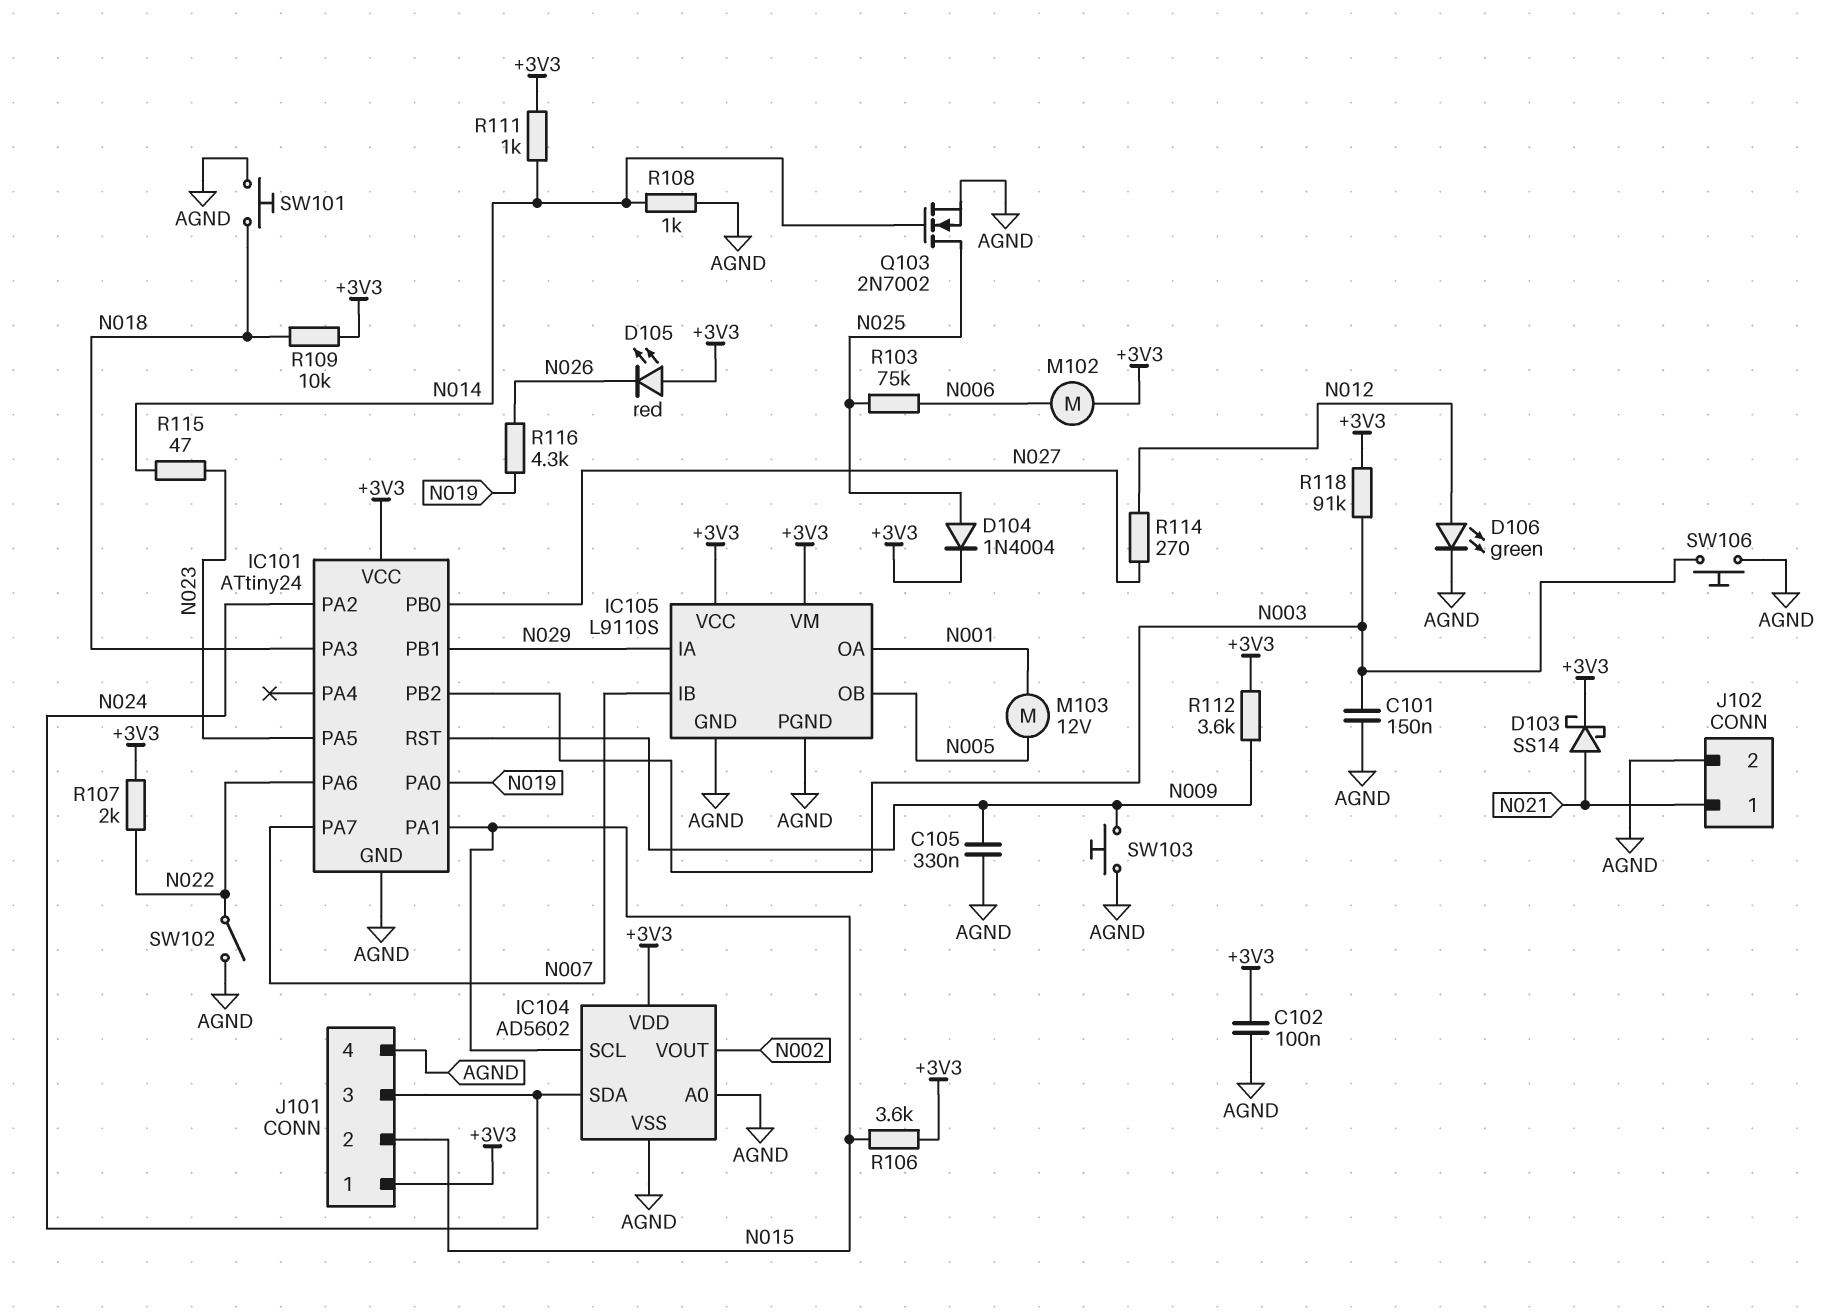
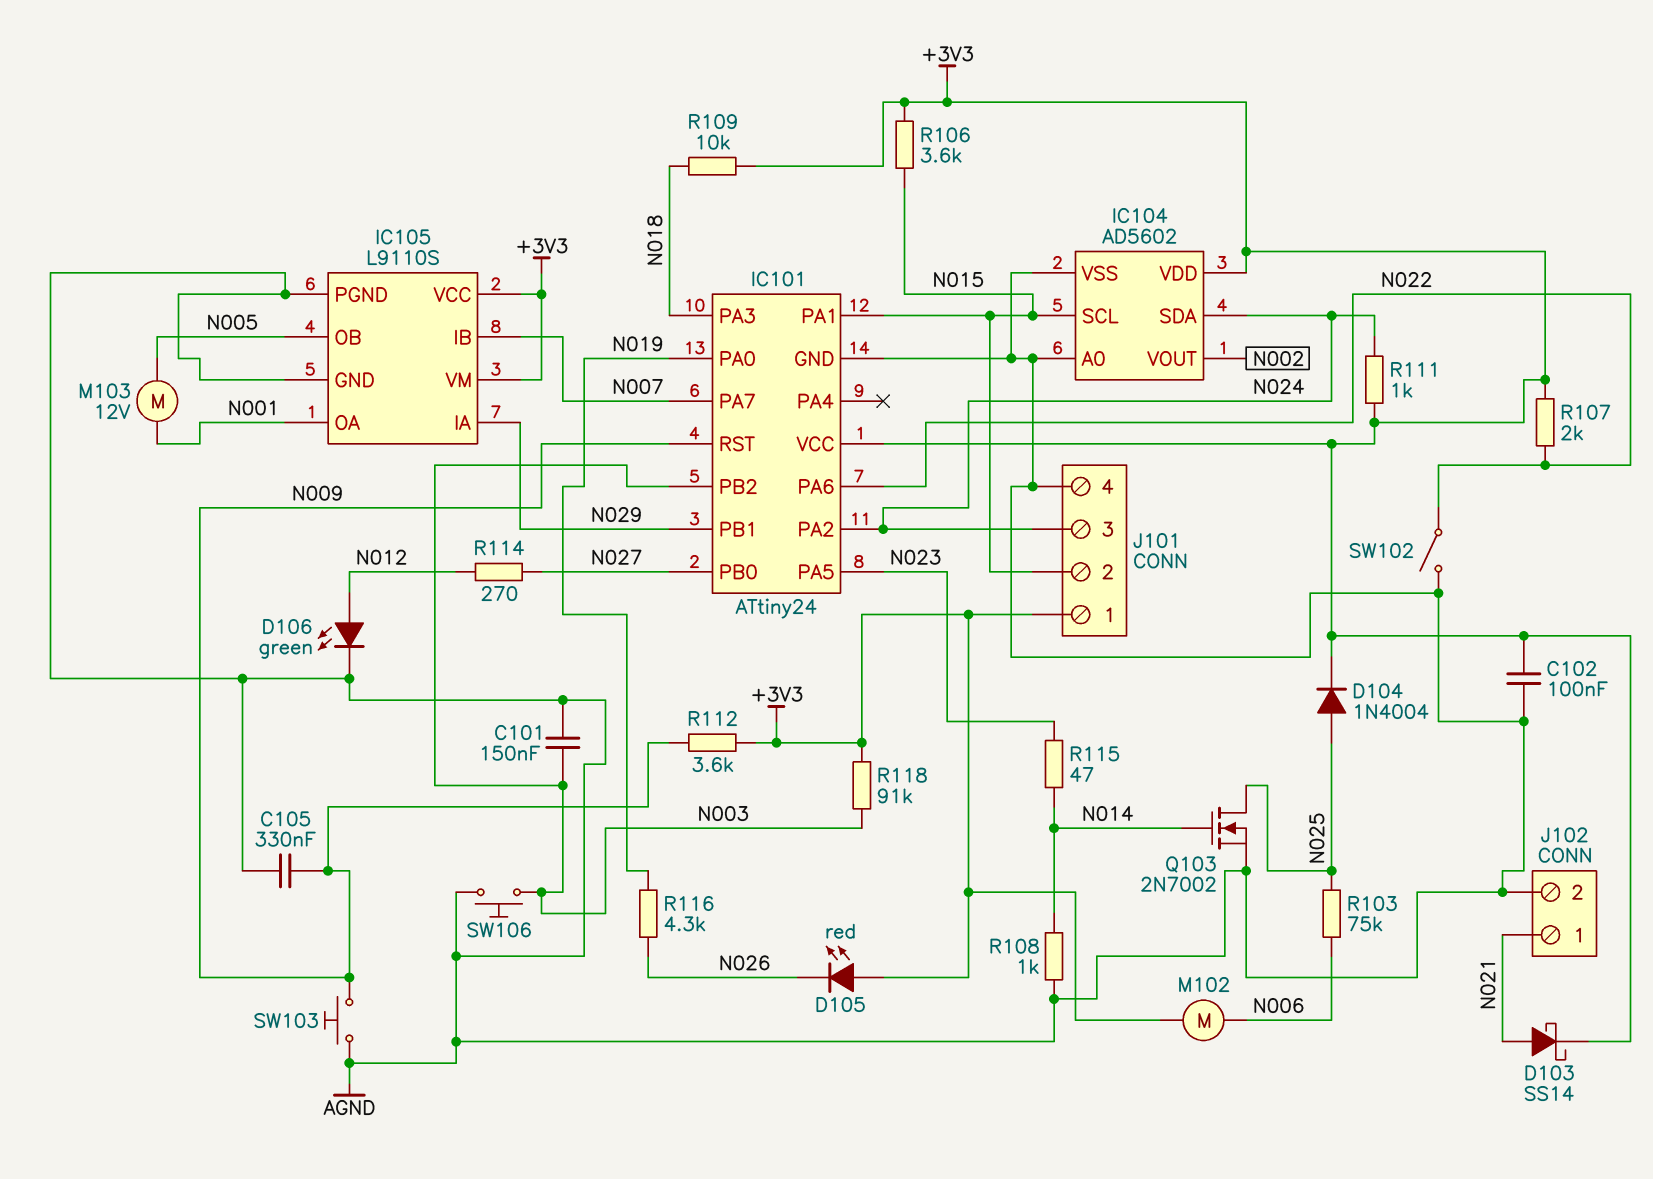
R111: 1k (+3V3, N014) -> 1k (+3V3, N024)
SW101: button (AGND, N018) -> none

